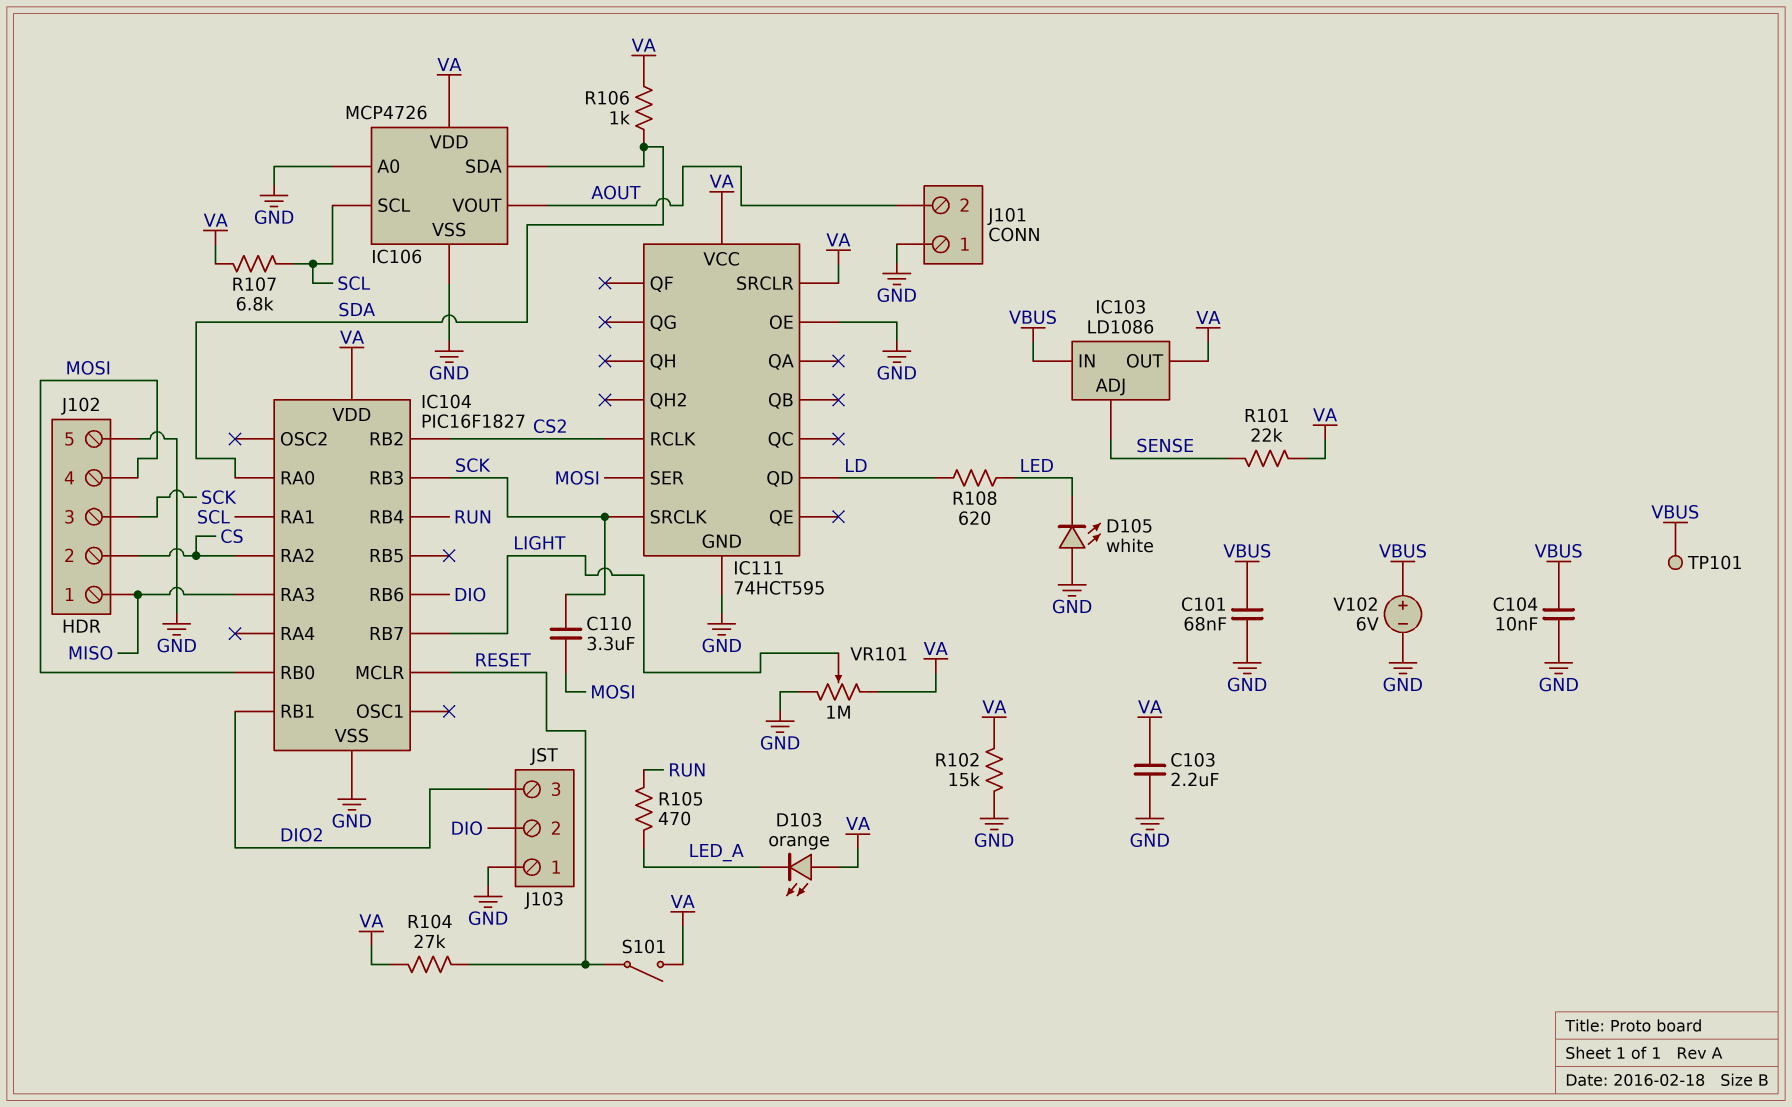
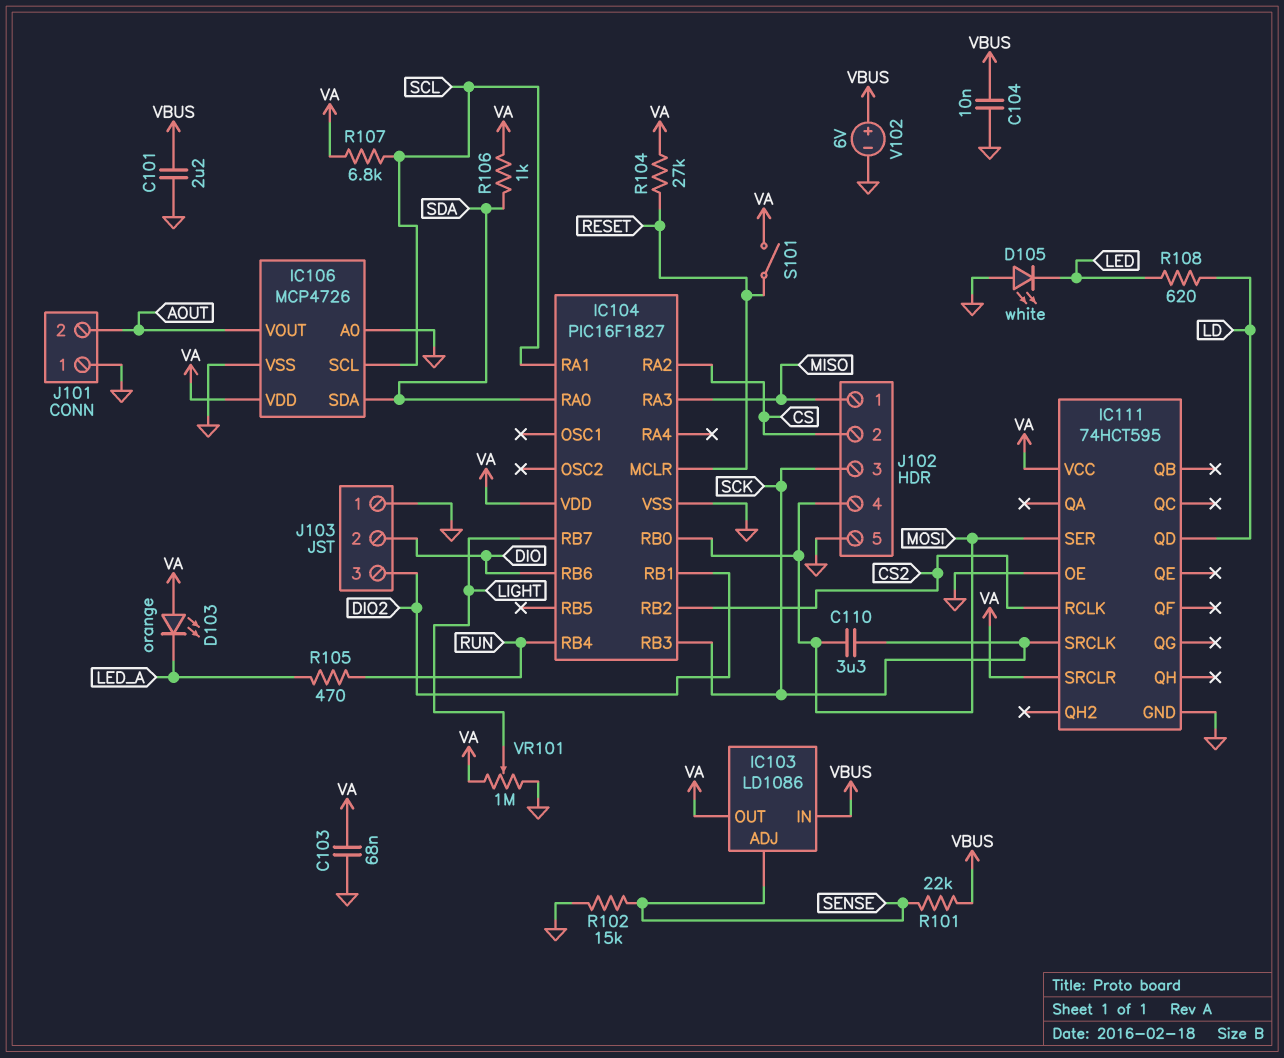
C101: 68nF (GND, VBUS) -> 2.2uF (GND, VBUS)
C103: 2.2uF (GND, VA) -> 68nF (GND, VA)
R101: 22k (SENSE, VA) -> 22k (SENSE, VBUS)
R102: 15k (GND, VA) -> 15k (GND, SENSE)
TP101: test point (VBUS) -> none

